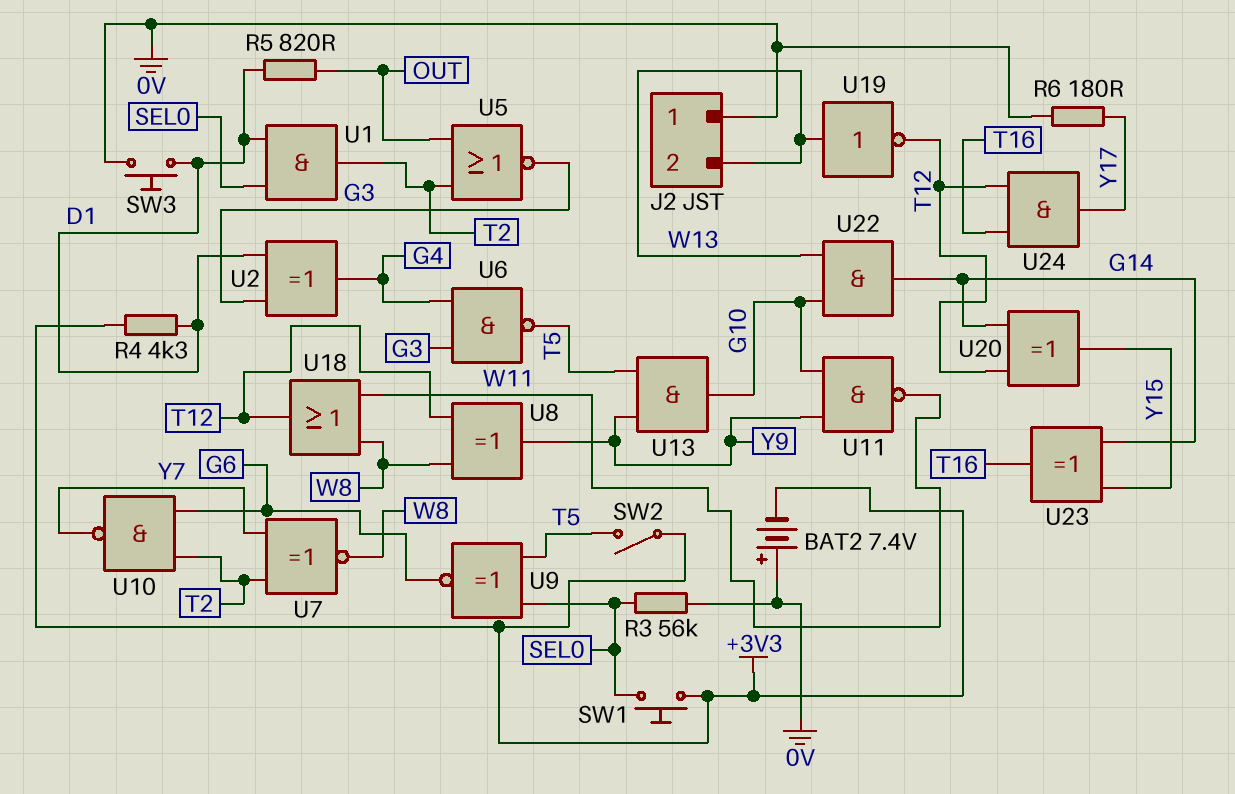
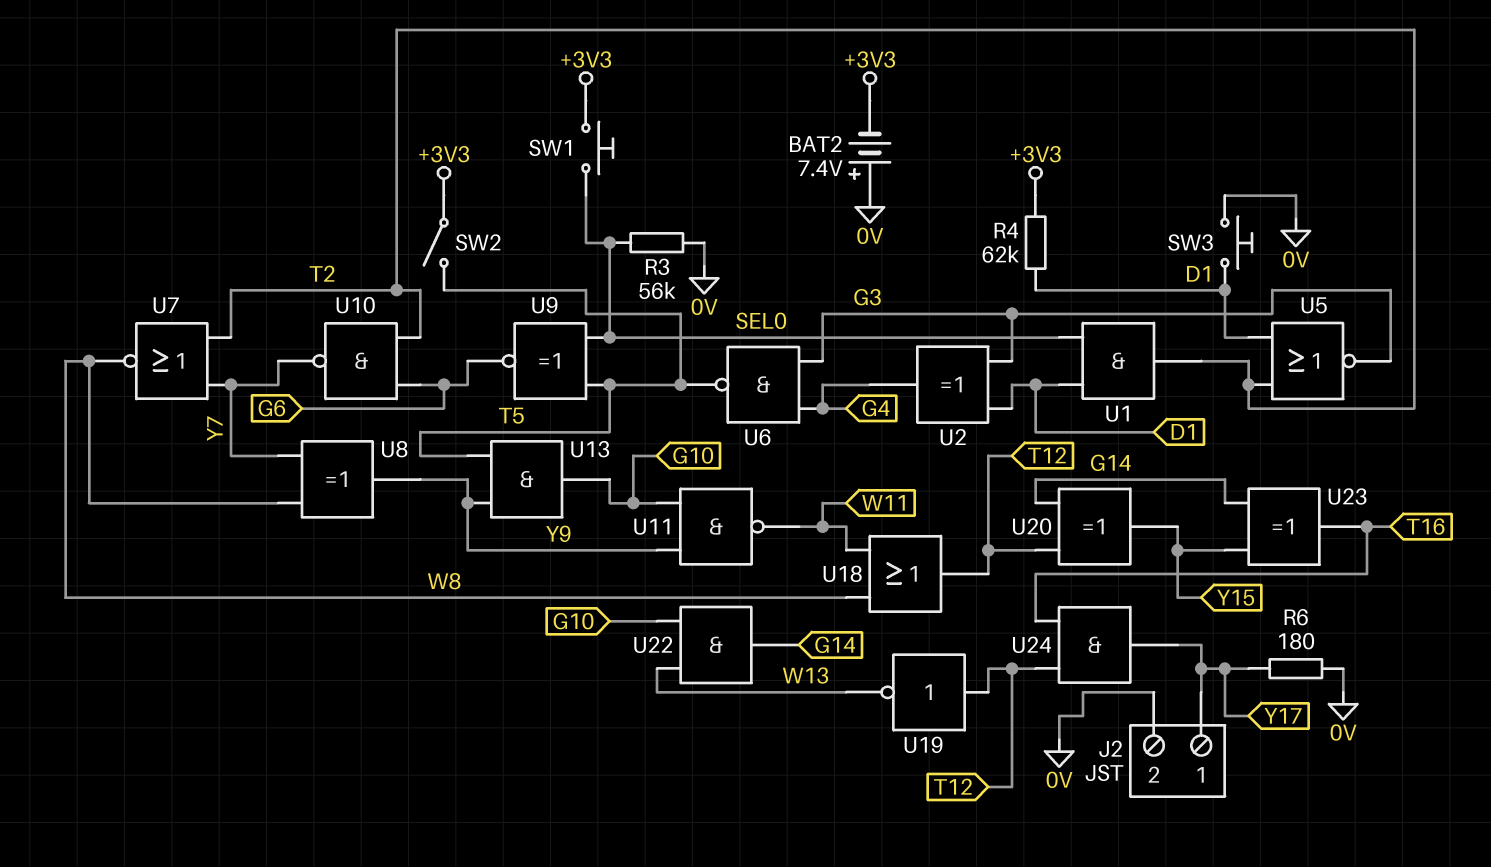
J2 pin 1: 0V -> Y17
J2 pin 2: W13 -> 0V
R4: 4.3k (+3V3, D1) -> 62k (+3V3, D1)
R5: 820 (D1, OUT) -> none
U5: NOR (in OUT, in T2, out G3) -> NOR (in D1, in T2, out G3)
U7: XNOR (in T2, in Y7, out W8) -> NOR (in T2, in Y7, out W8)
U8: XOR (in T12, in W8, out Y9) -> XOR (in W8, in Y7, out Y9)
U19: NOT (in W13, out T12) -> NOT (in T12, out W13)

